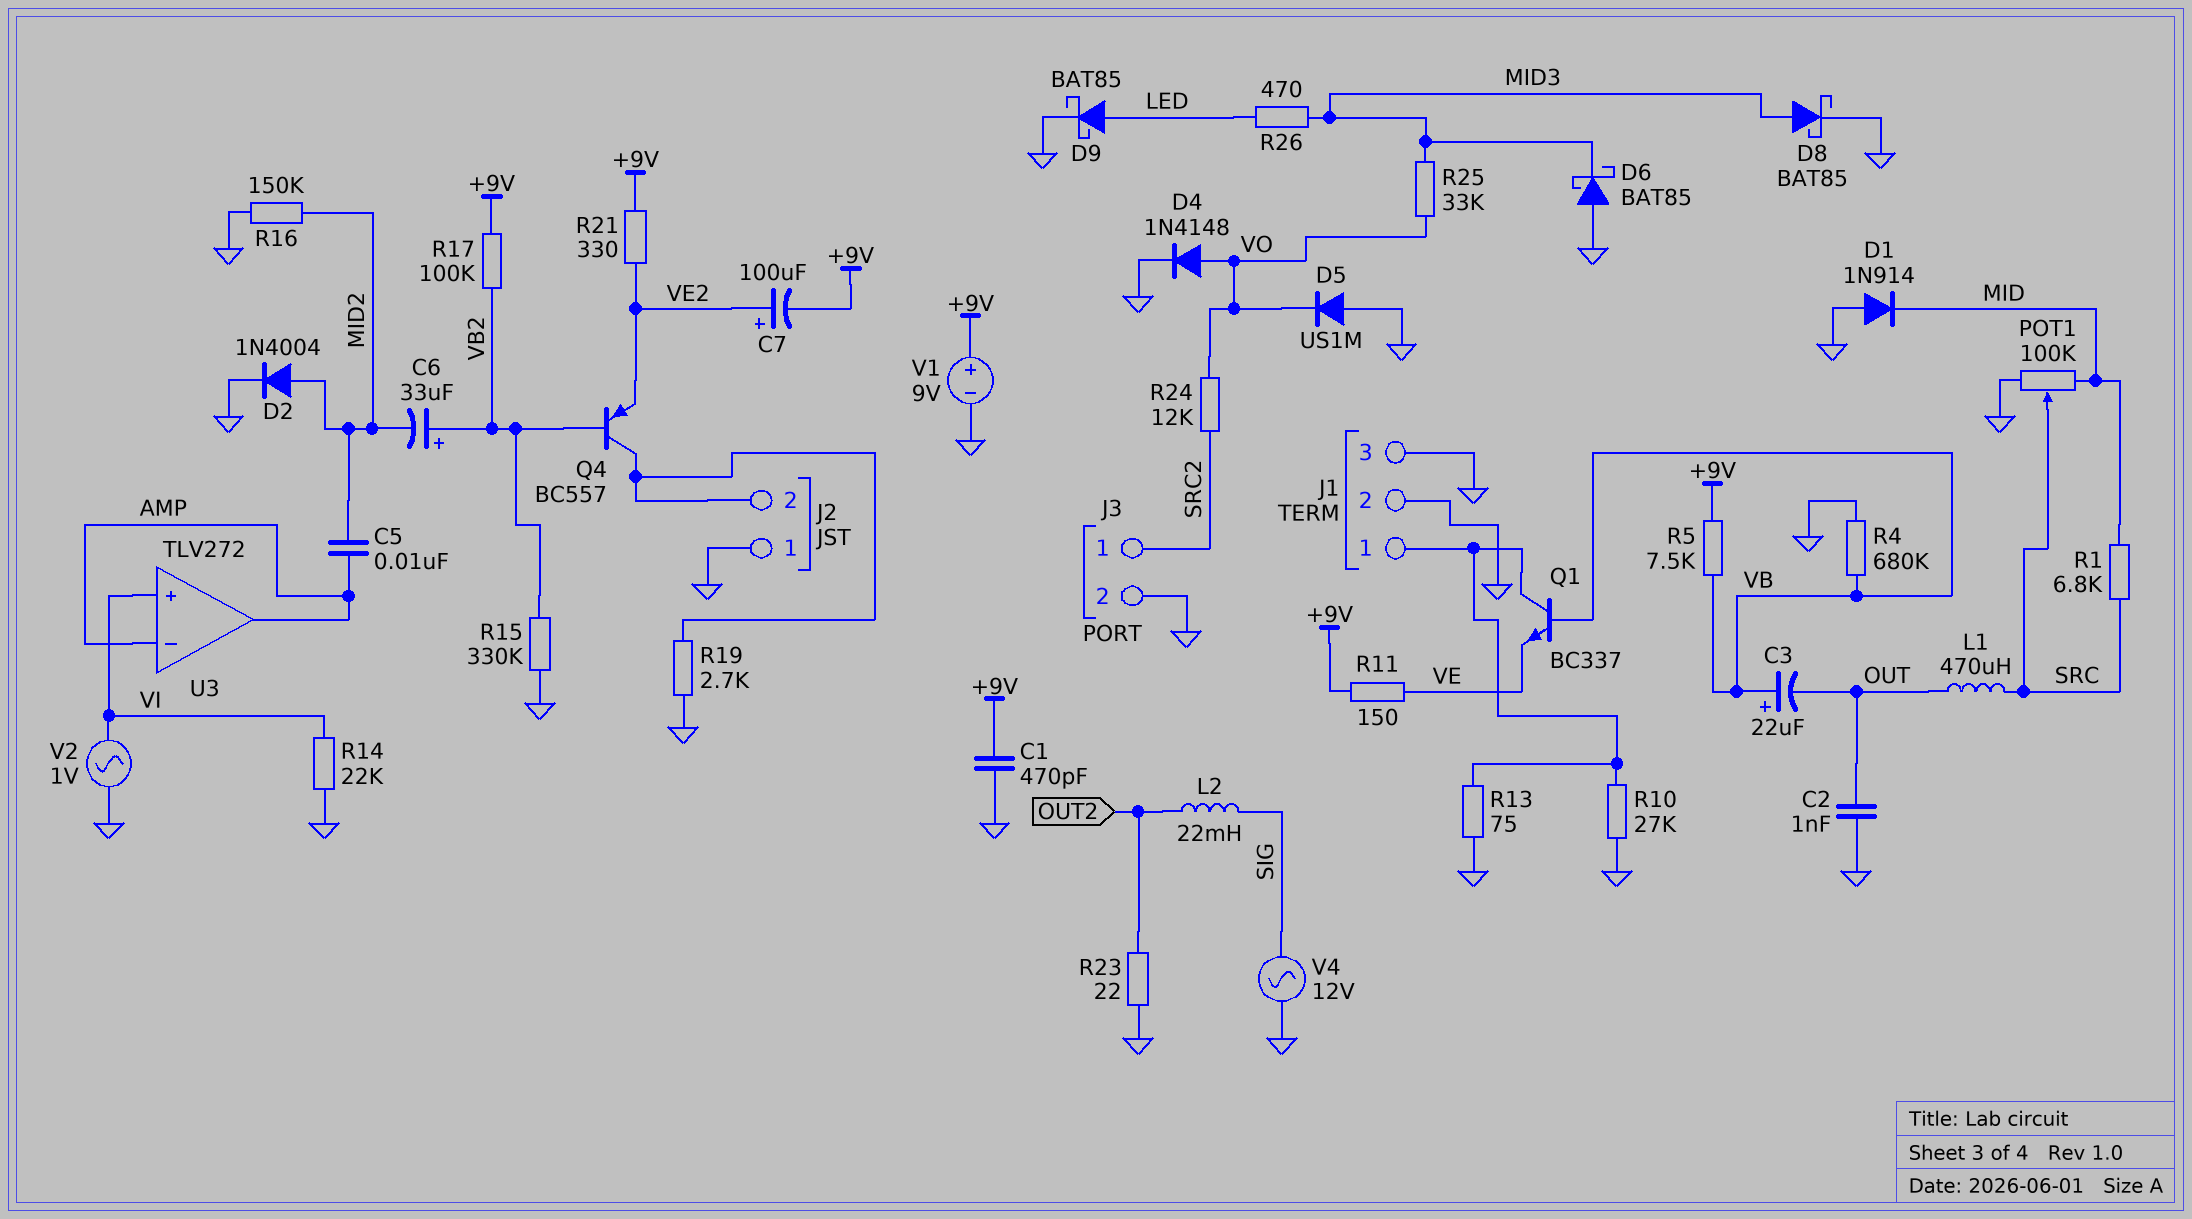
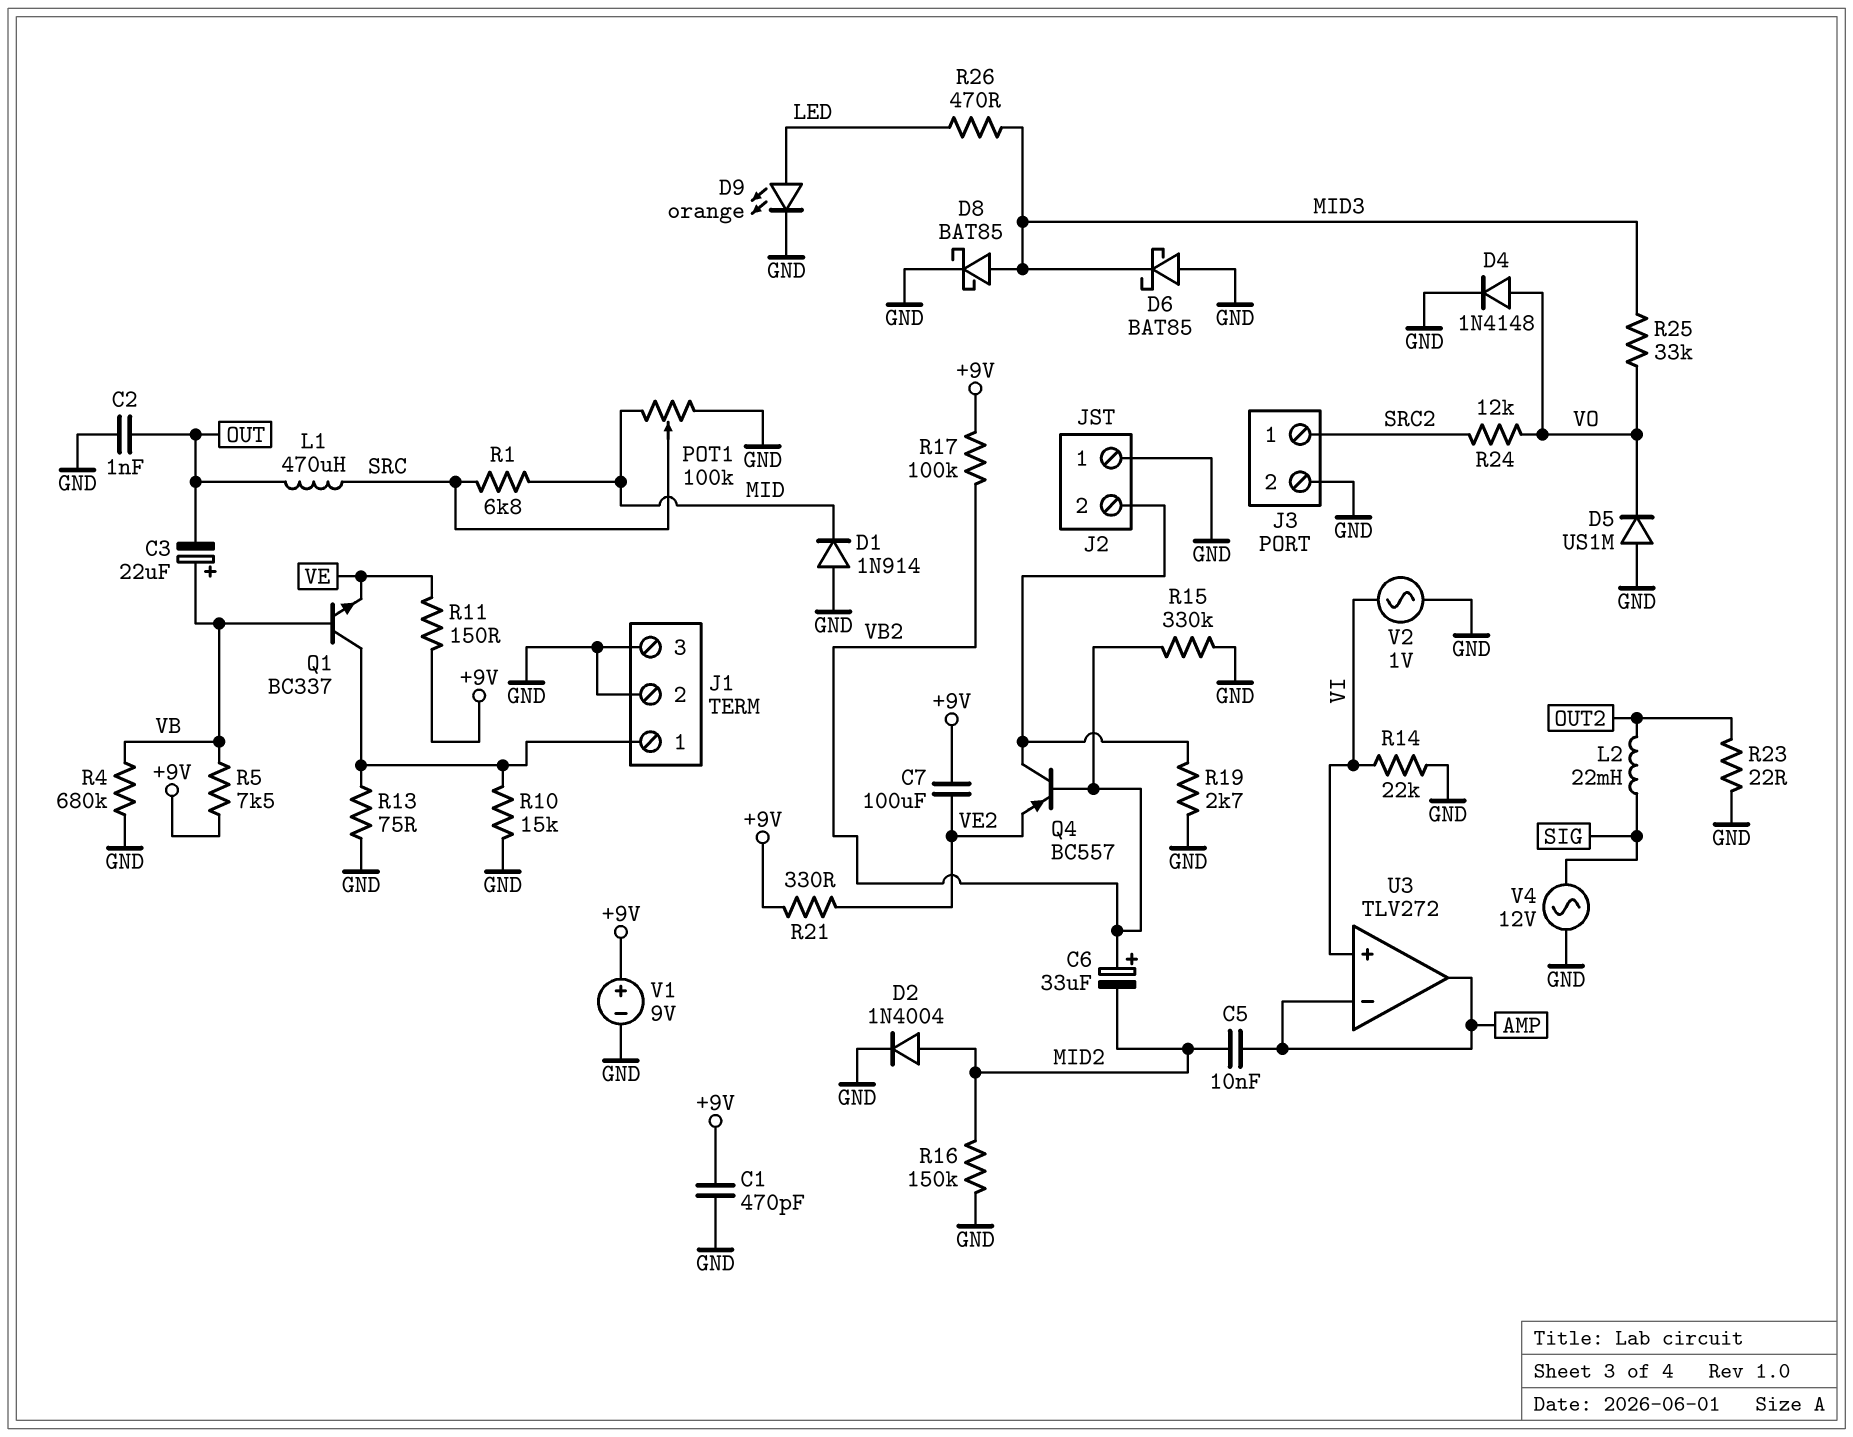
C7: 100uF (plus VE2, minus +9V) -> 100uF (+9V, VE2)
D9: schottky BAT85 (A LED, K GND) -> LED orange (A LED, K GND)
R10: 27k (GND, J1/1) -> 15k (GND, J1/1)

